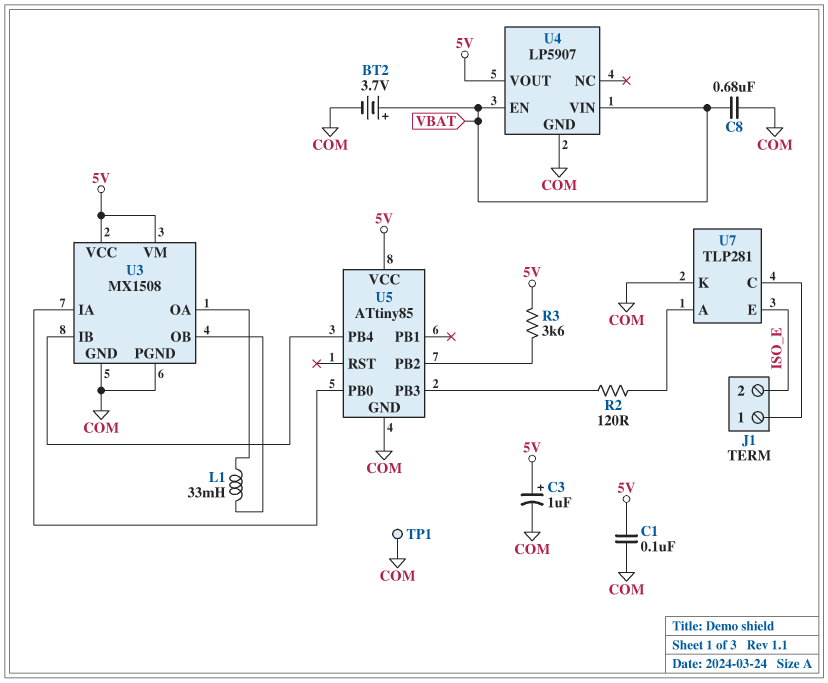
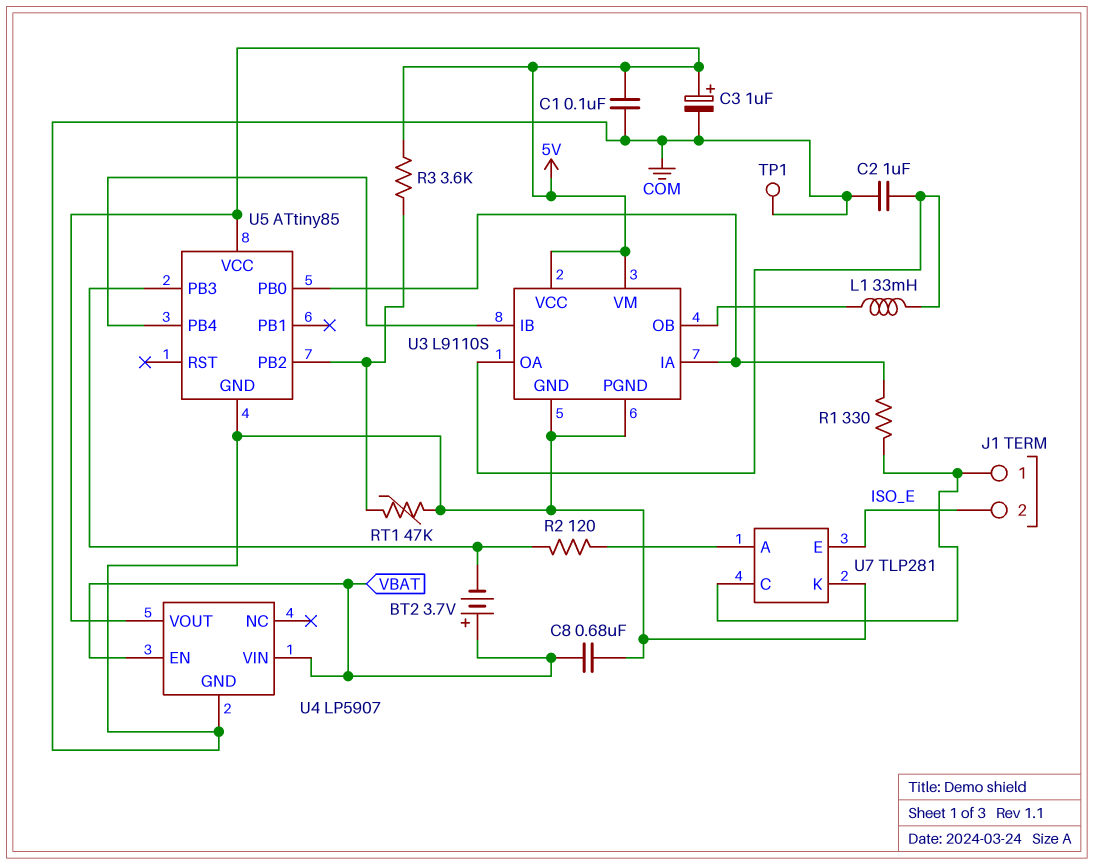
BT2: 3.7V (plus VBAT, minus COM) -> 3.7V (plus VBAT, minus U5/PB3)
C2: none -> 1uF (COM, U3/OA)
R1: none -> 330 (J1/1, U3/IA)
RT1: none -> 47k (COM, U5/PB2)
U3: MX1508 -> L9110S

